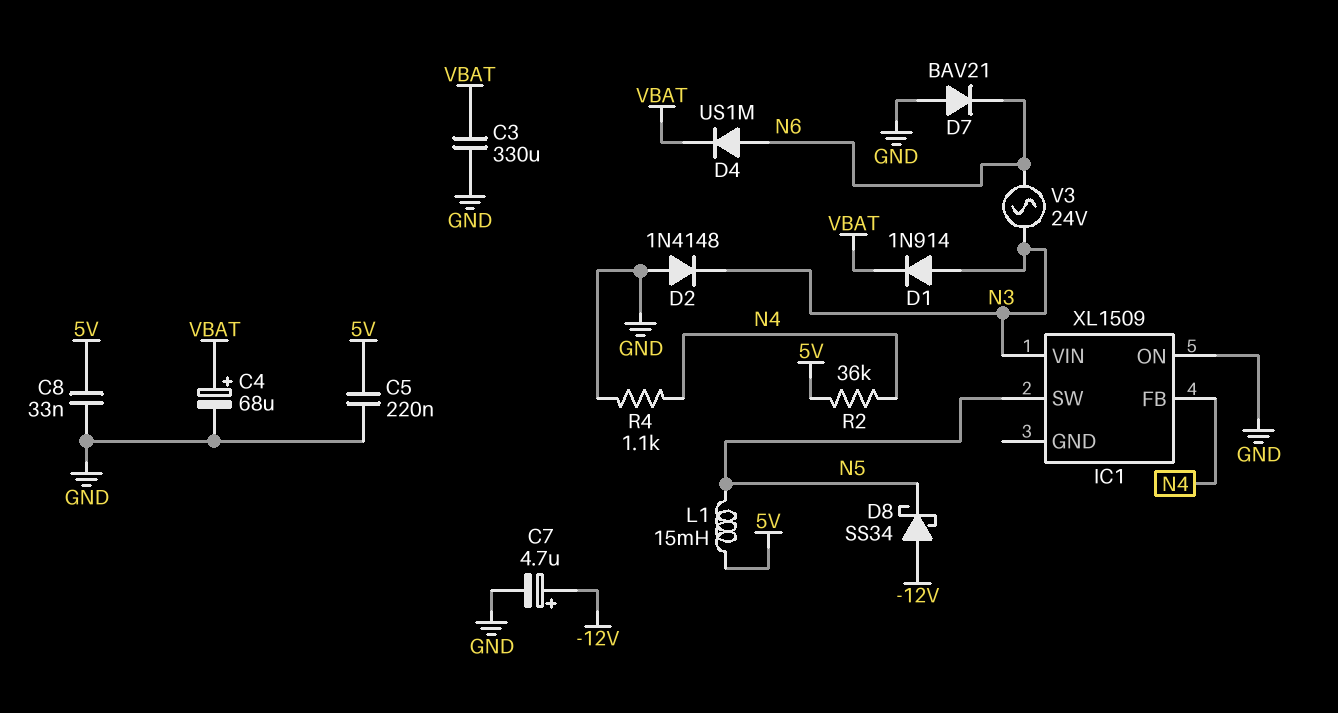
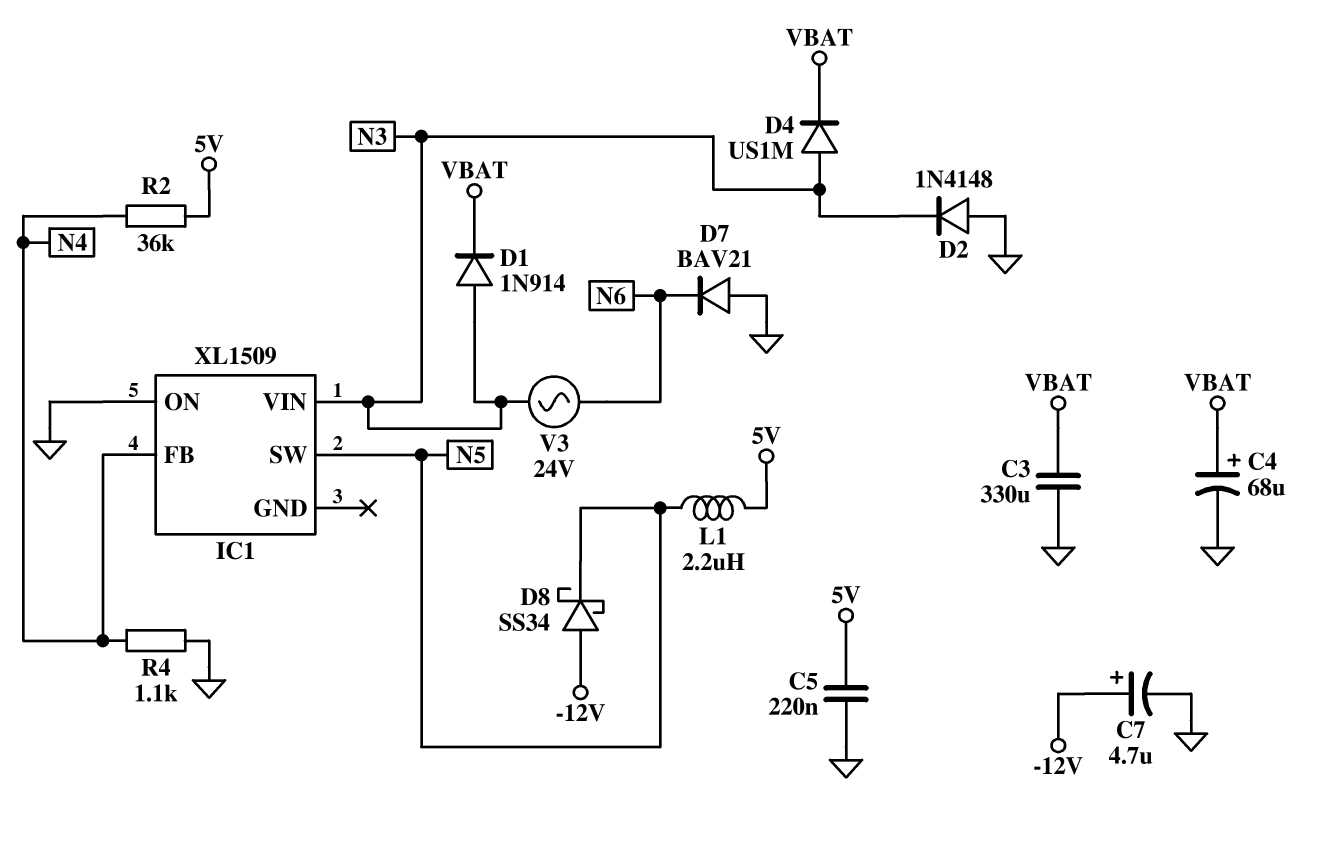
C8: 33nF (5V, GND) -> none
D4: diode US1M (A N6, K VBAT) -> diode US1M (A N3, K VBAT)
L1: 15mH (5V, N5) -> 2.2uH (5V, N5)

